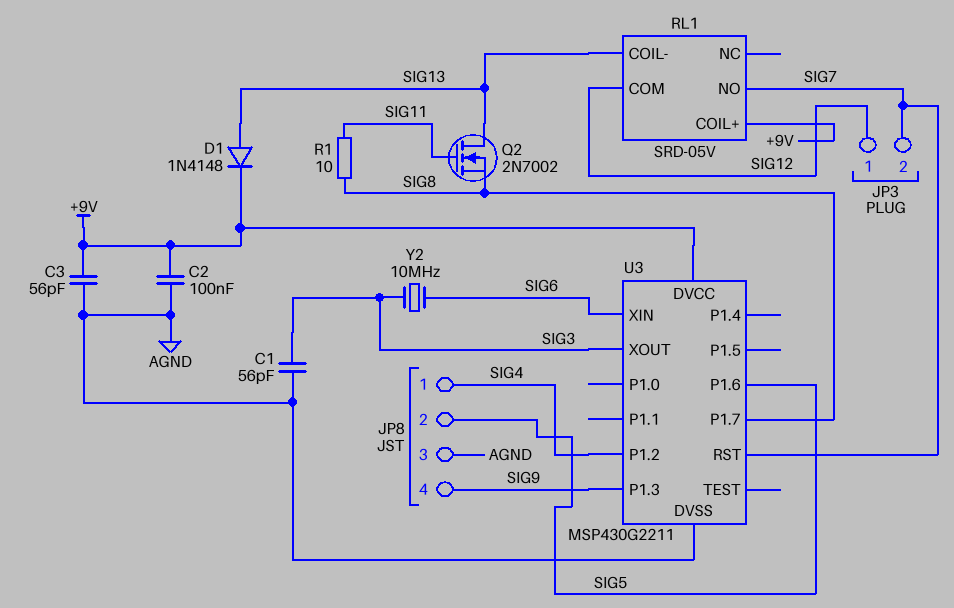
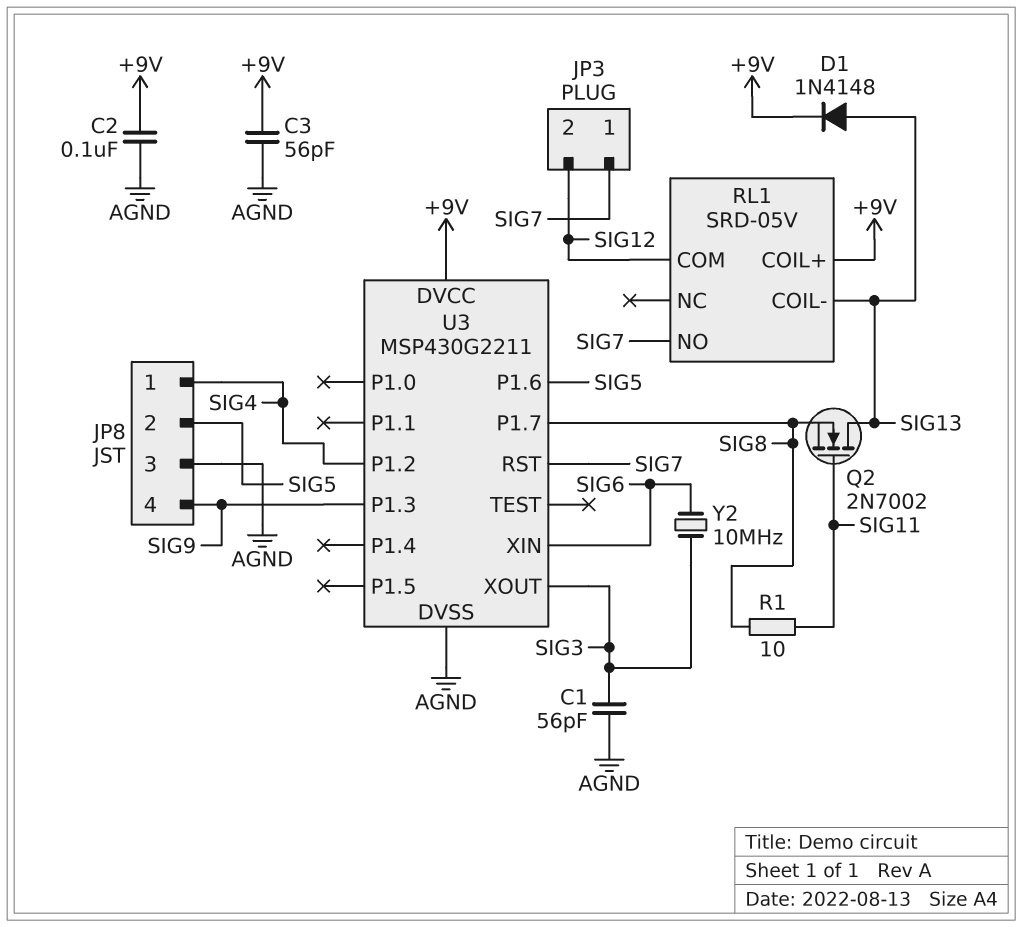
JP3 pin 1: SIG12 -> SIG7
JP3 pin 2: SIG7 -> SIG12

